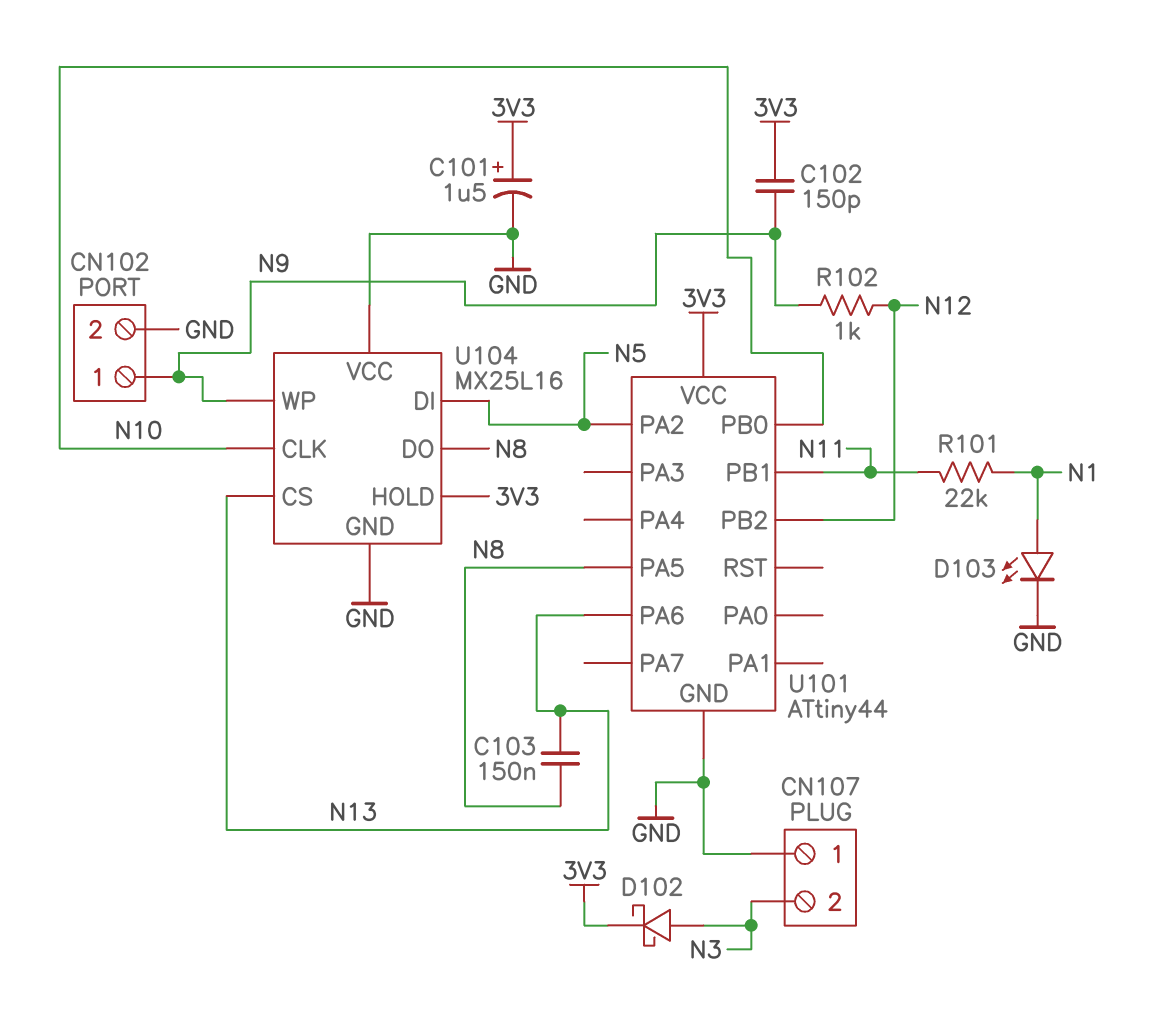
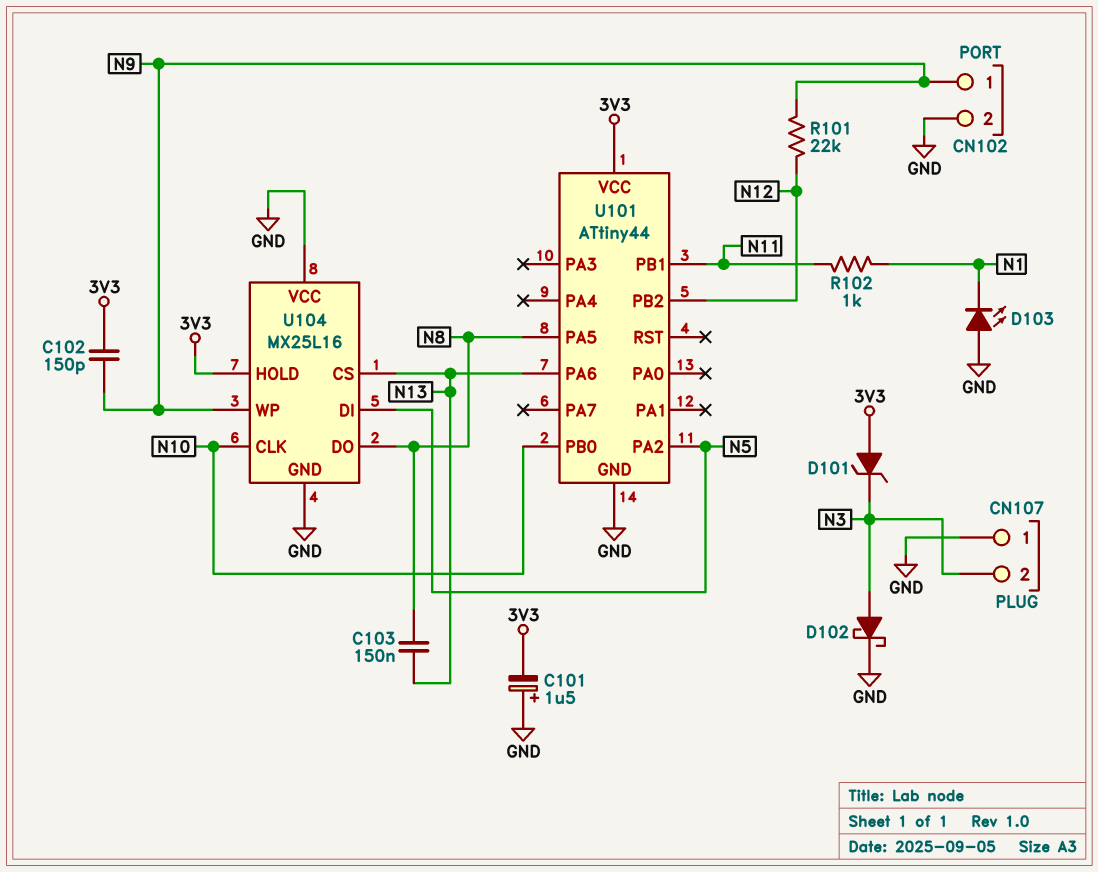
C101: 1.5uF (plus 3V3, minus GND) -> 1.5uF (plus GND, minus 3V3)
D101: none -> zener (A 3V3, K N3)
D102: schottky (A N3, K 3V3) -> schottky (A N3, K GND)
D103: LED (A N1, K GND) -> LED (A GND, K N1)
R101: 22k (N1, N11) -> 22k (N9, N12)
R102: 1k (N9, N12) -> 1k (N1, N11)

